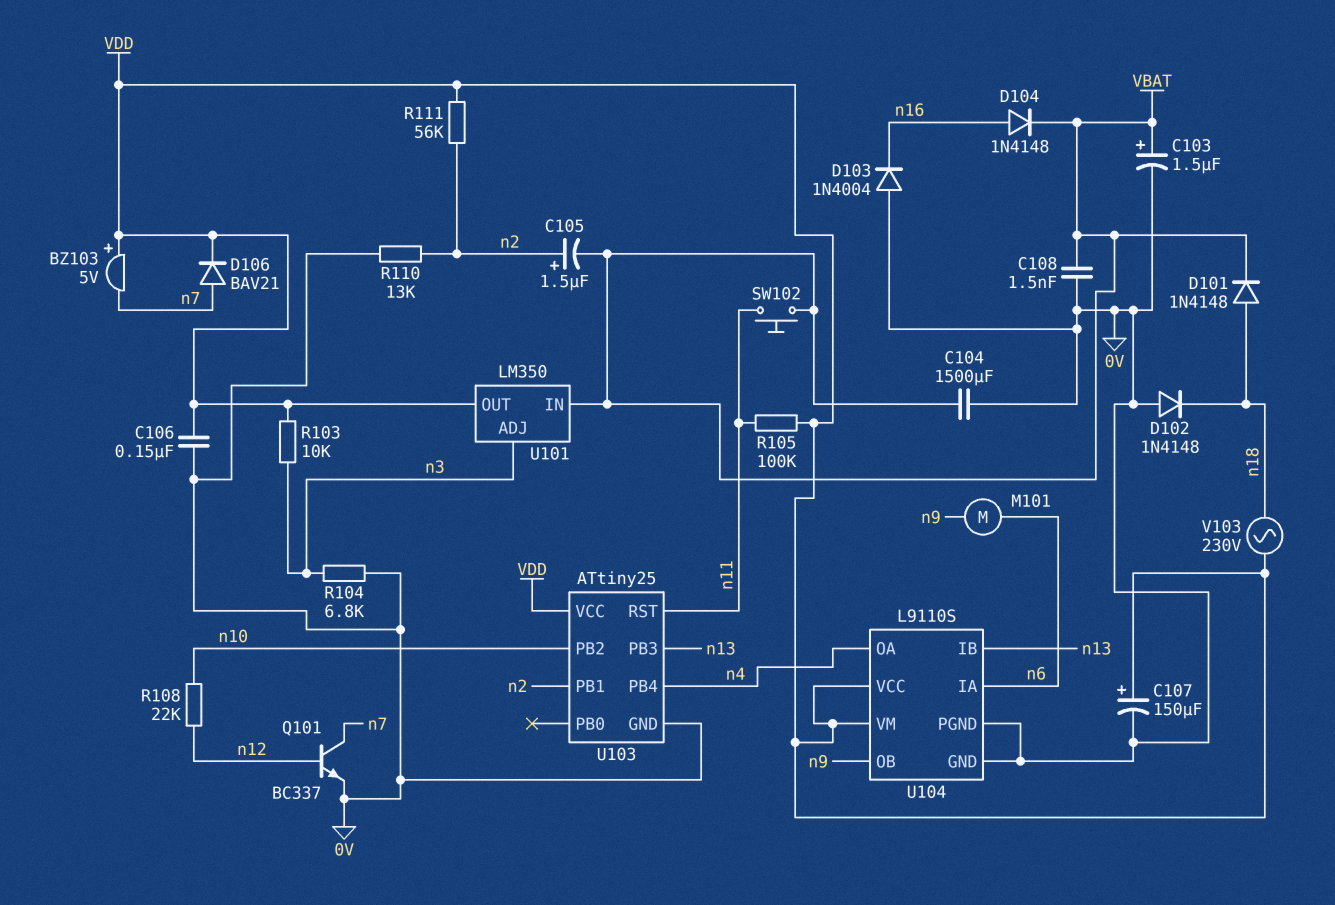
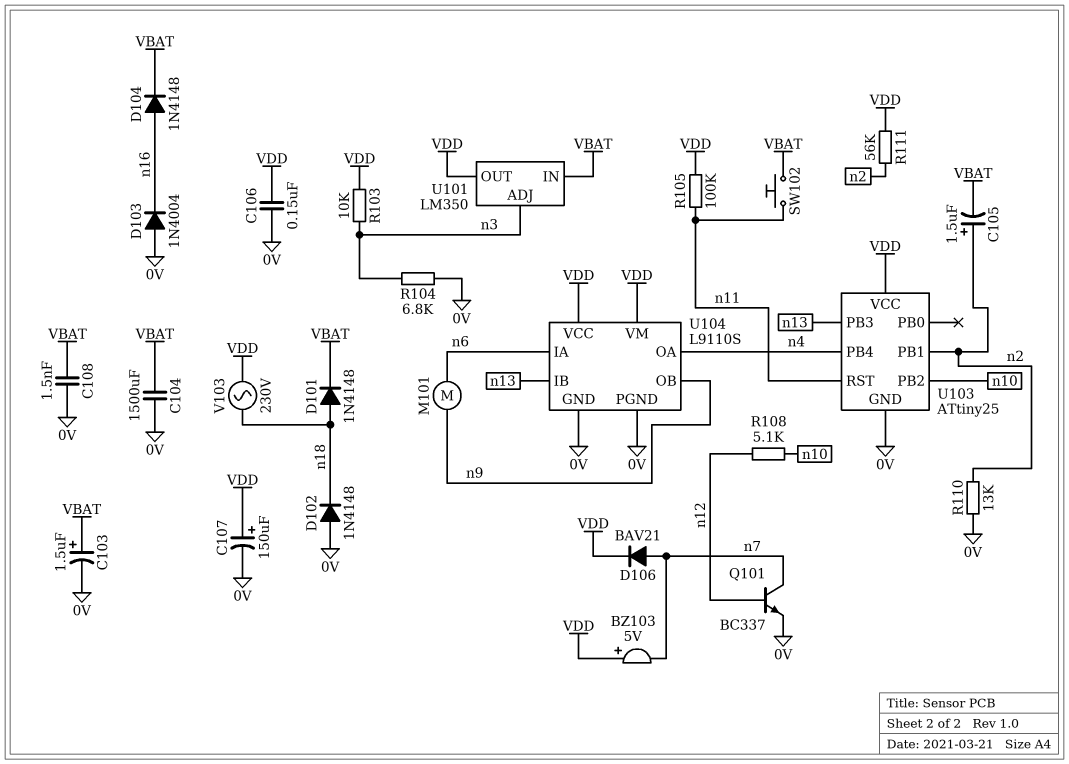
R108: 22k (n10, n12) -> 5.1k (n10, n12)

